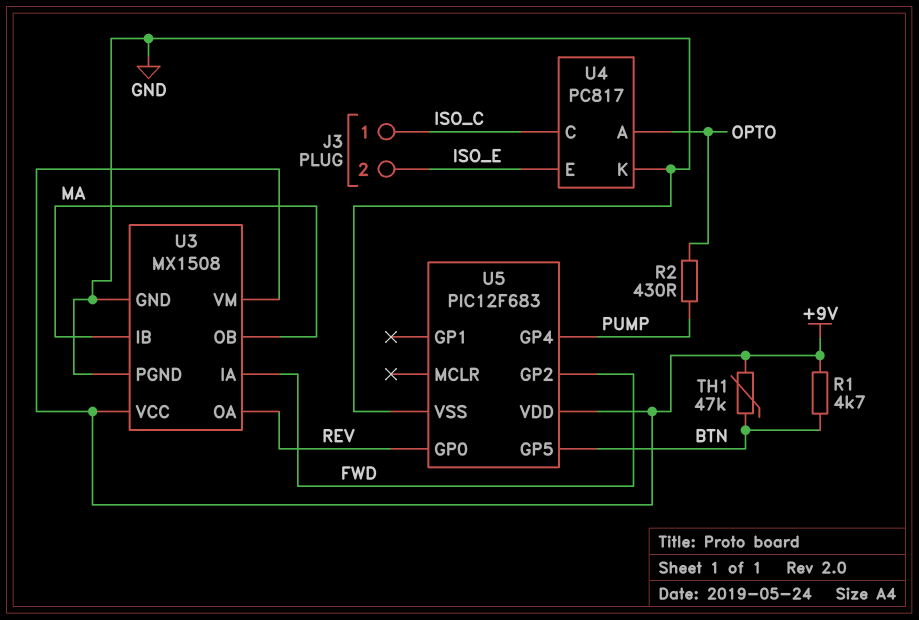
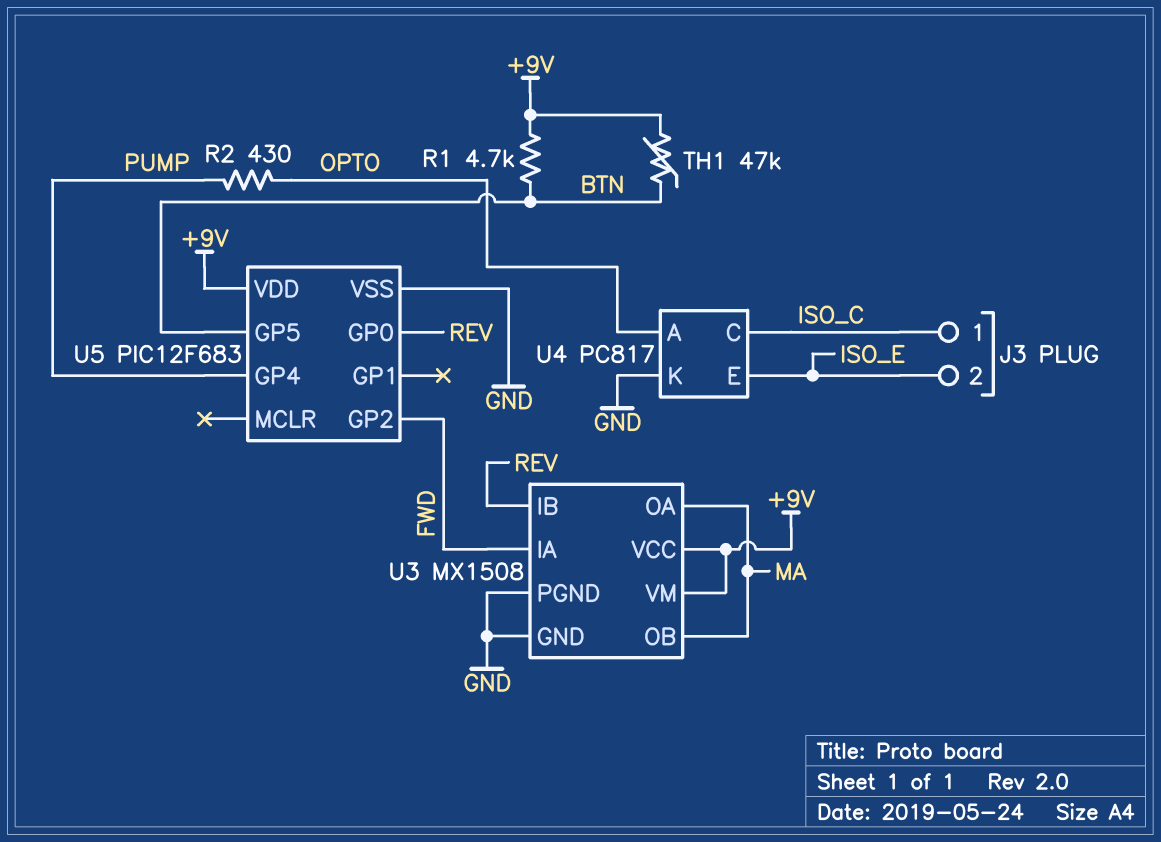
U3 pin IB: MA -> REV
U3 pin OA: REV -> MA

